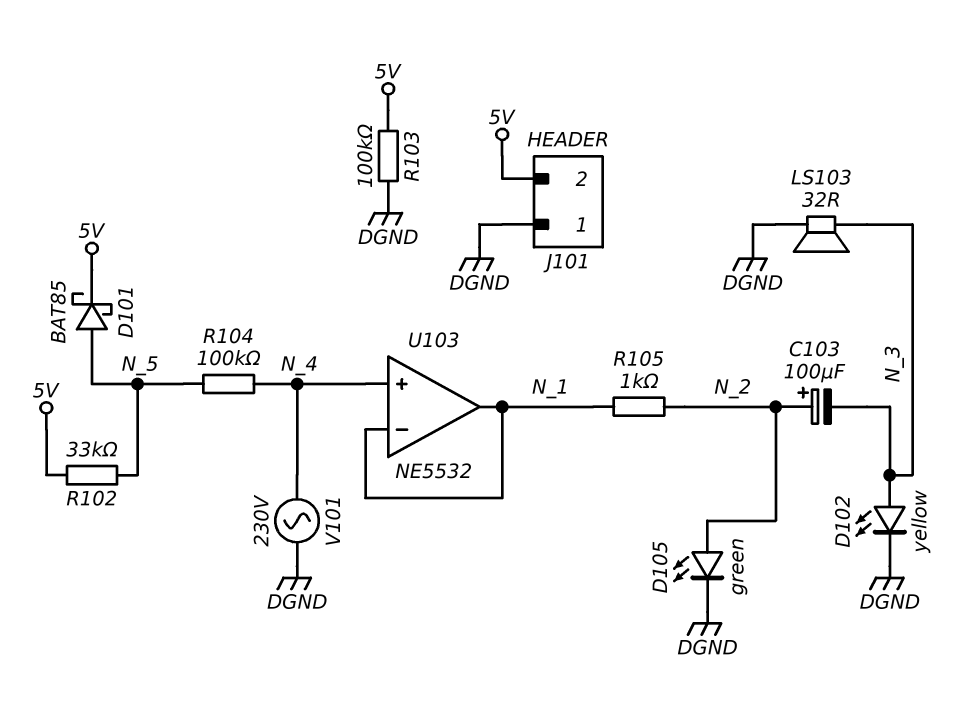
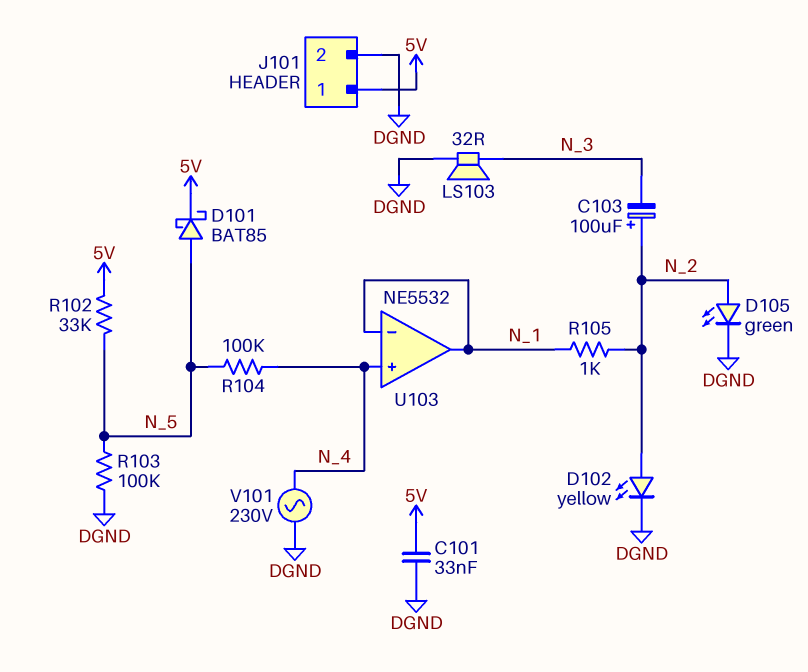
C101: none -> 33nF (5V, DGND)
D102: LED yellow (A N_3, K DGND) -> LED yellow (A N_2, K DGND)
J101 pin 1: DGND -> 5V
J101 pin 2: 5V -> DGND
R103: 100k (5V, DGND) -> 100k (DGND, N_5)

